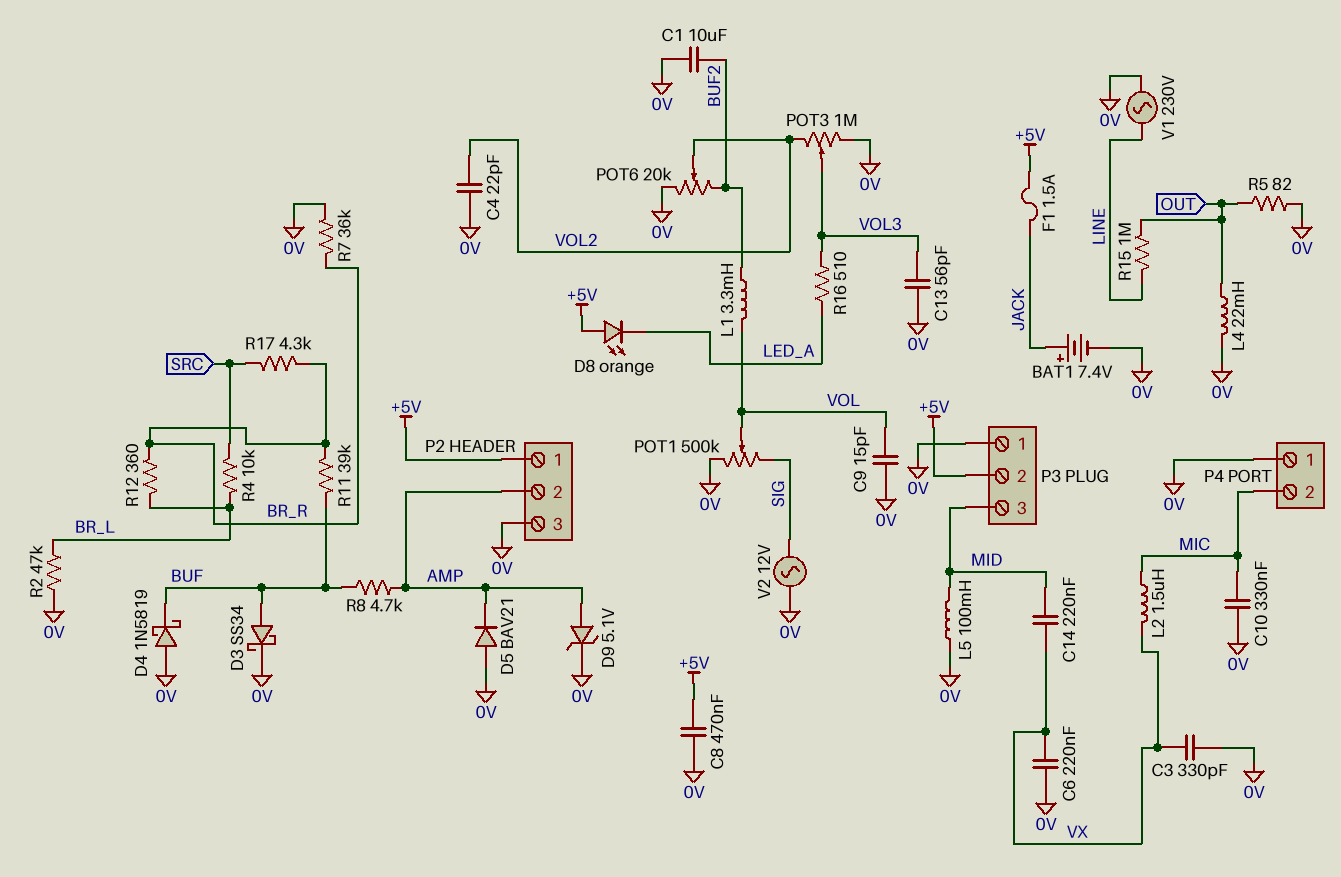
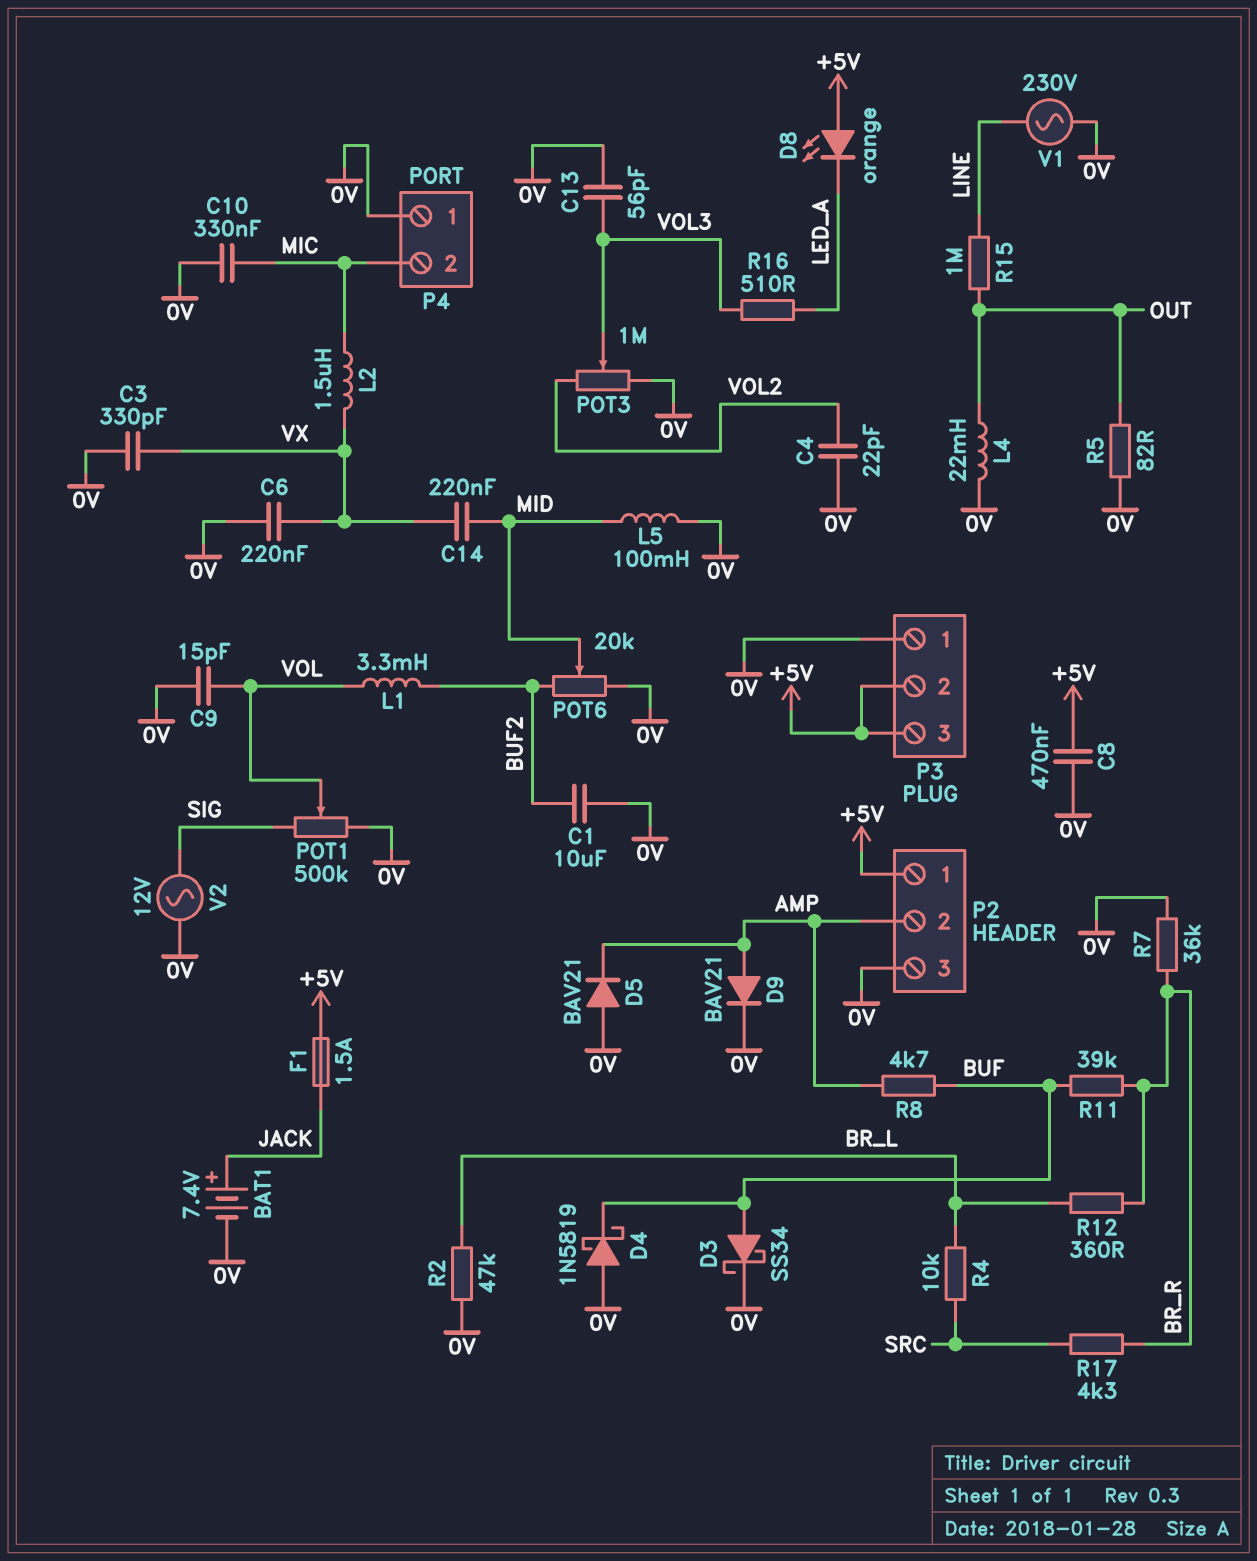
D9: zener 5.1V (A AMP, K 0V) -> diode BAV21 (A AMP, K 0V)
P3 pin 3: MID -> +5V
POT6: 20k (0V, BUF2, wiper VOL2) -> 20k (0V, BUF2, wiper MID)

